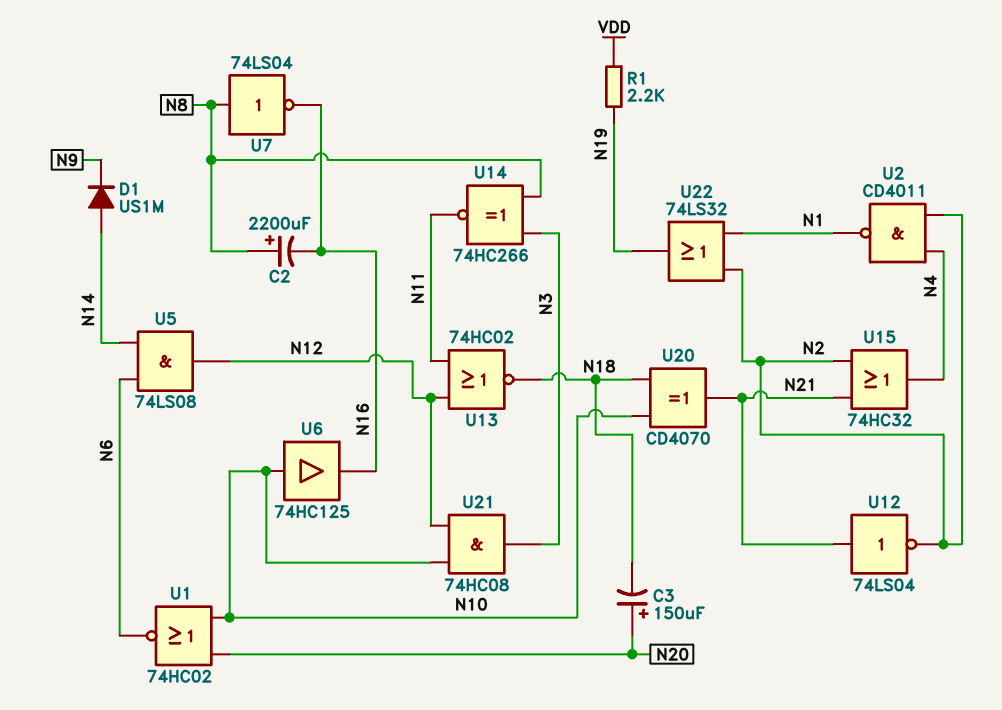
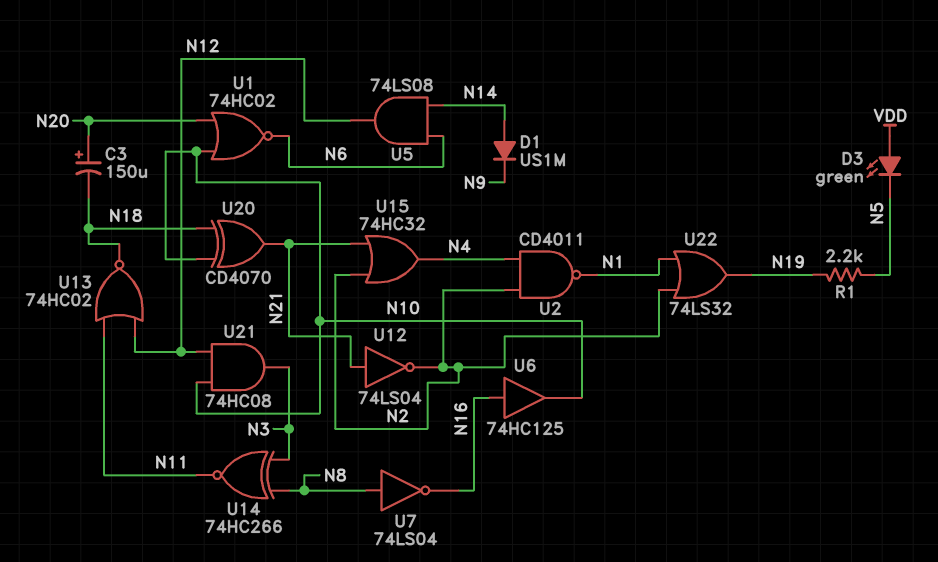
C2: 2200uF (plus N8, minus N16) -> none
D3: none -> LED green (A VDD, K N5)
R1: 2.2k (N19, VDD) -> 2.2k (N5, N19)
U6: buffer 74HC125 (in N10, out N16) -> buffer 74HC125 (in N16, out N10)

